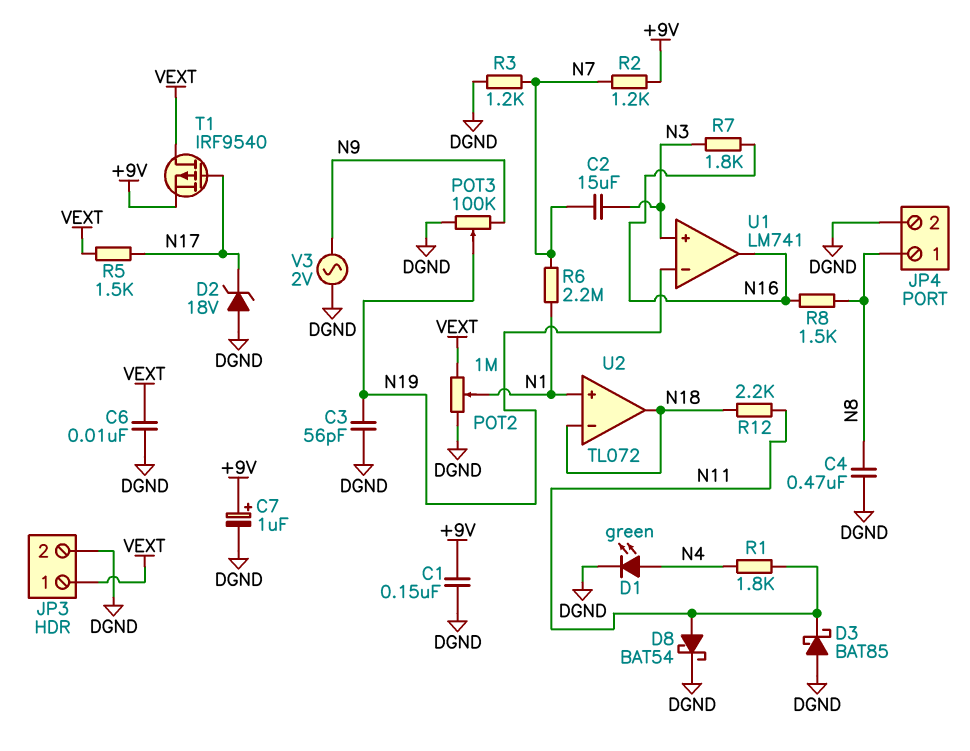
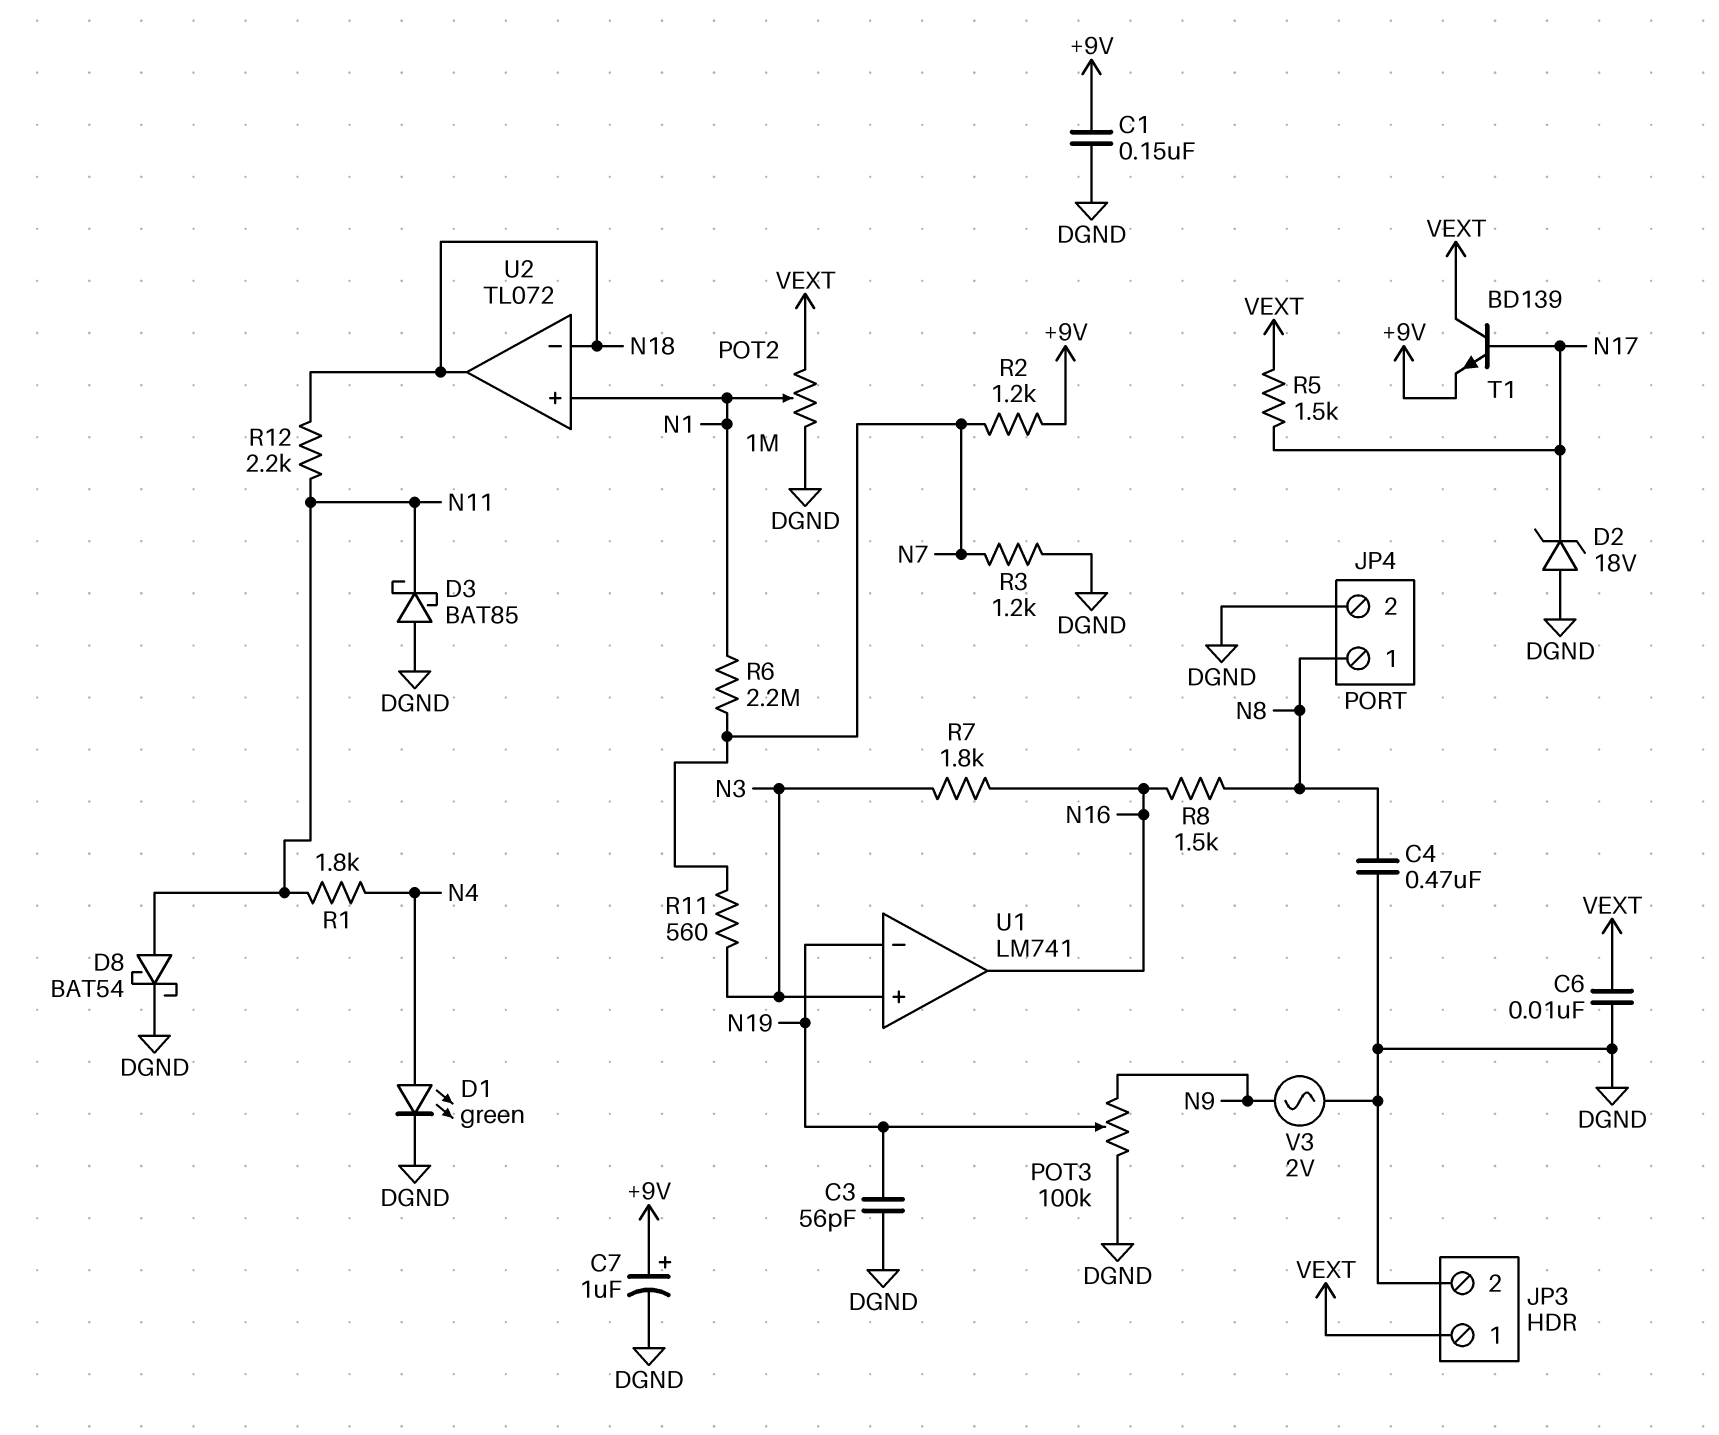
C2: 15uF (N3, N7) -> none
R11: none -> 560 (N3, N7)
T1: PMOS IRF9540 (G N17, D VEXT, S +9V) -> NPN BD139 (B N17, C VEXT, E +9V)

